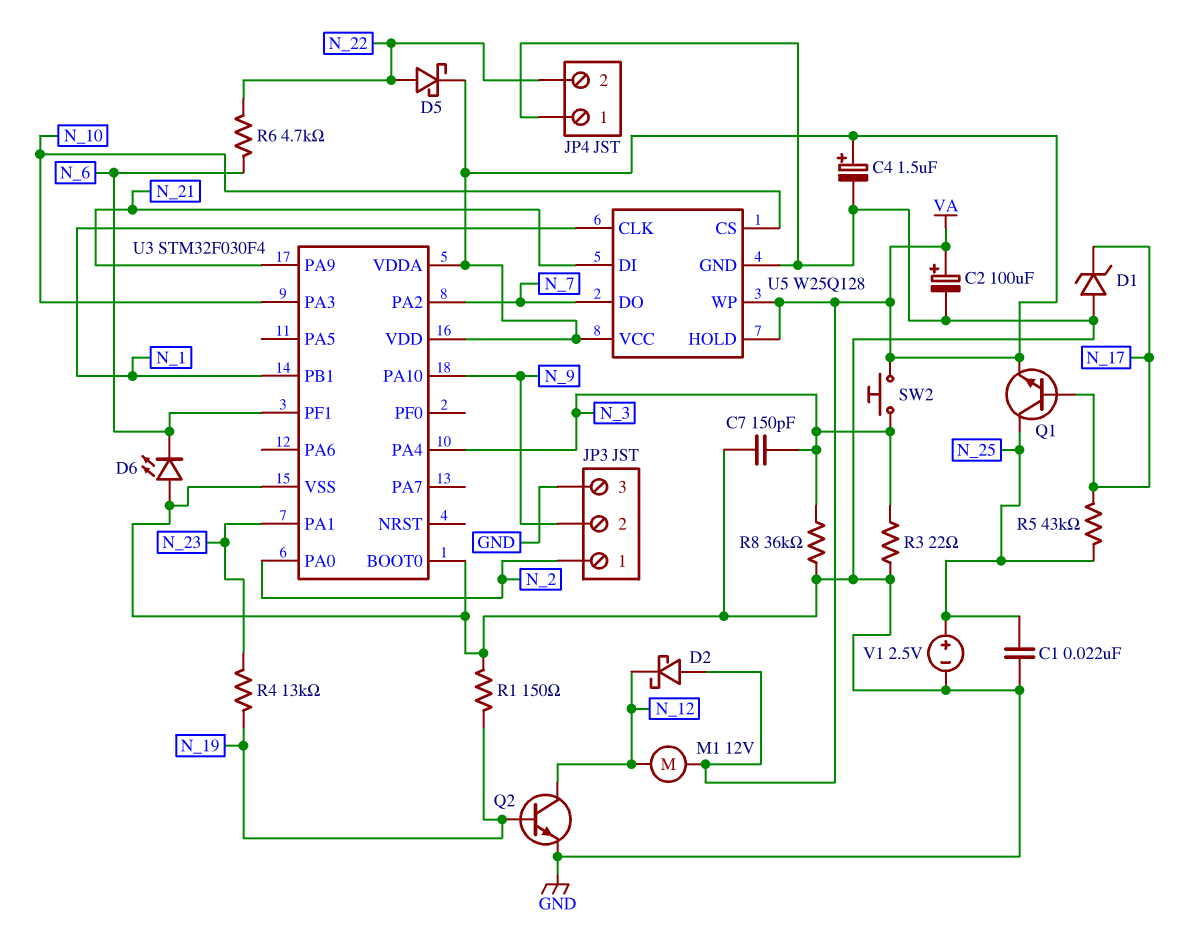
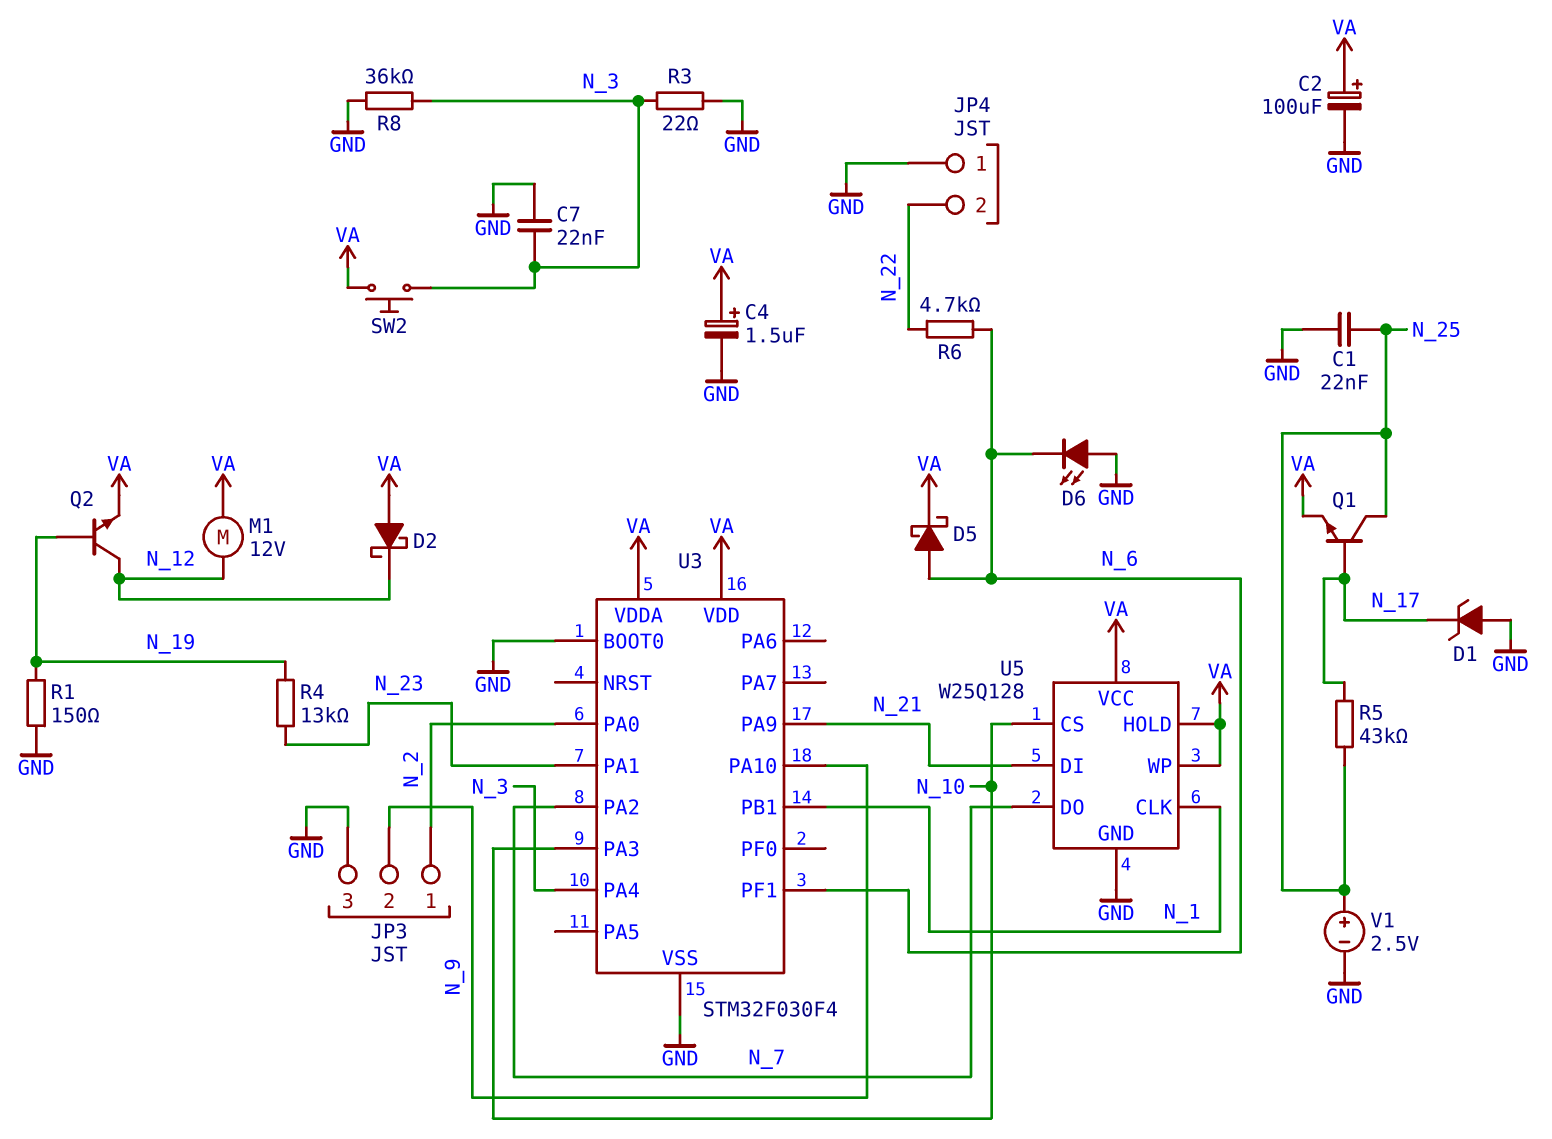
C7: 150pF (GND, N_3) -> 22nF (GND, N_3)
D5: schottky (A N_22, K VA) -> schottky (A N_6, K VA)
Q2: NPN (B N_19, C N_12, E GND) -> NPN (B N_19, C N_12, E VA)

